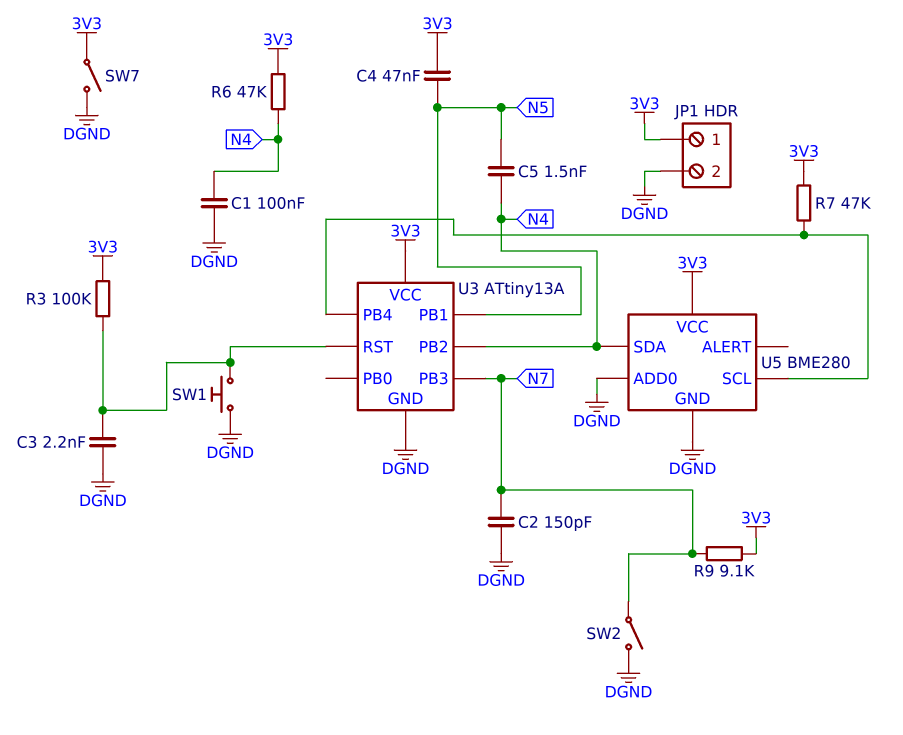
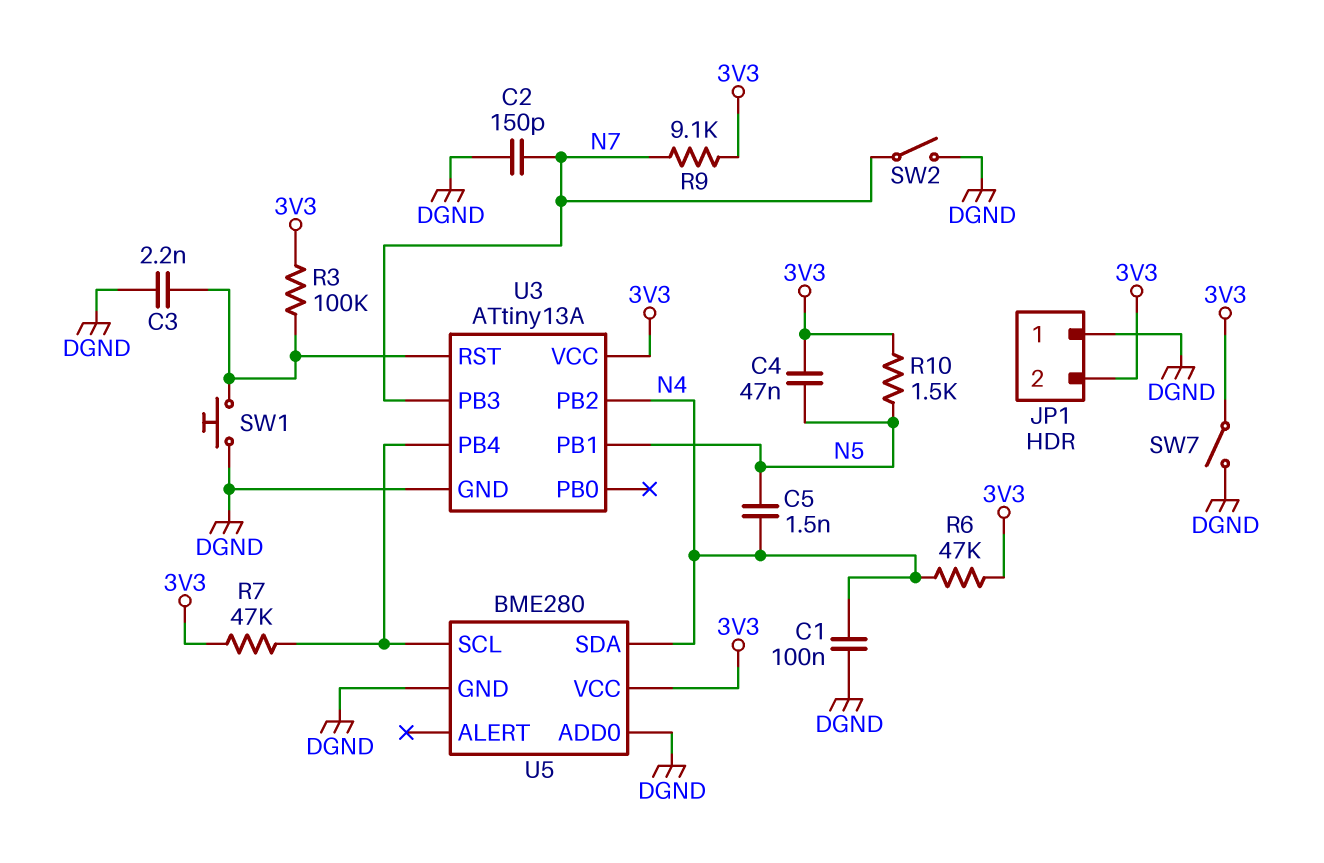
JP1 pin 1: 3V3 -> DGND
JP1 pin 2: DGND -> 3V3
R10: none -> 1.5k (3V3, N5)

